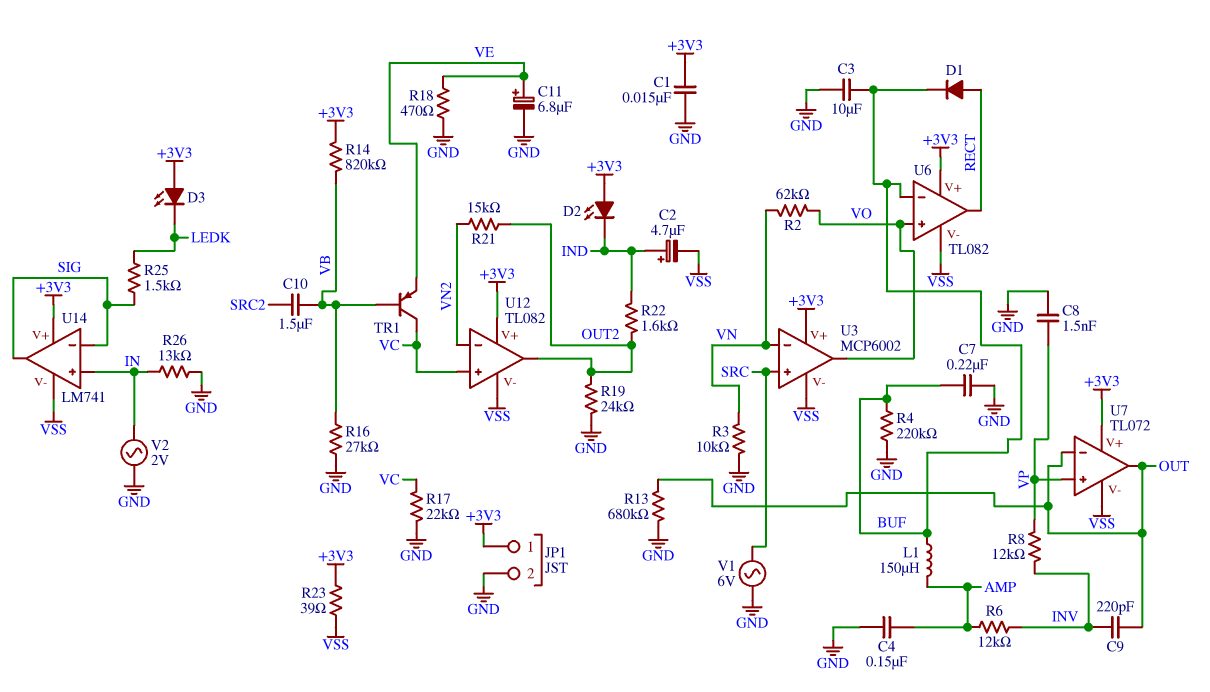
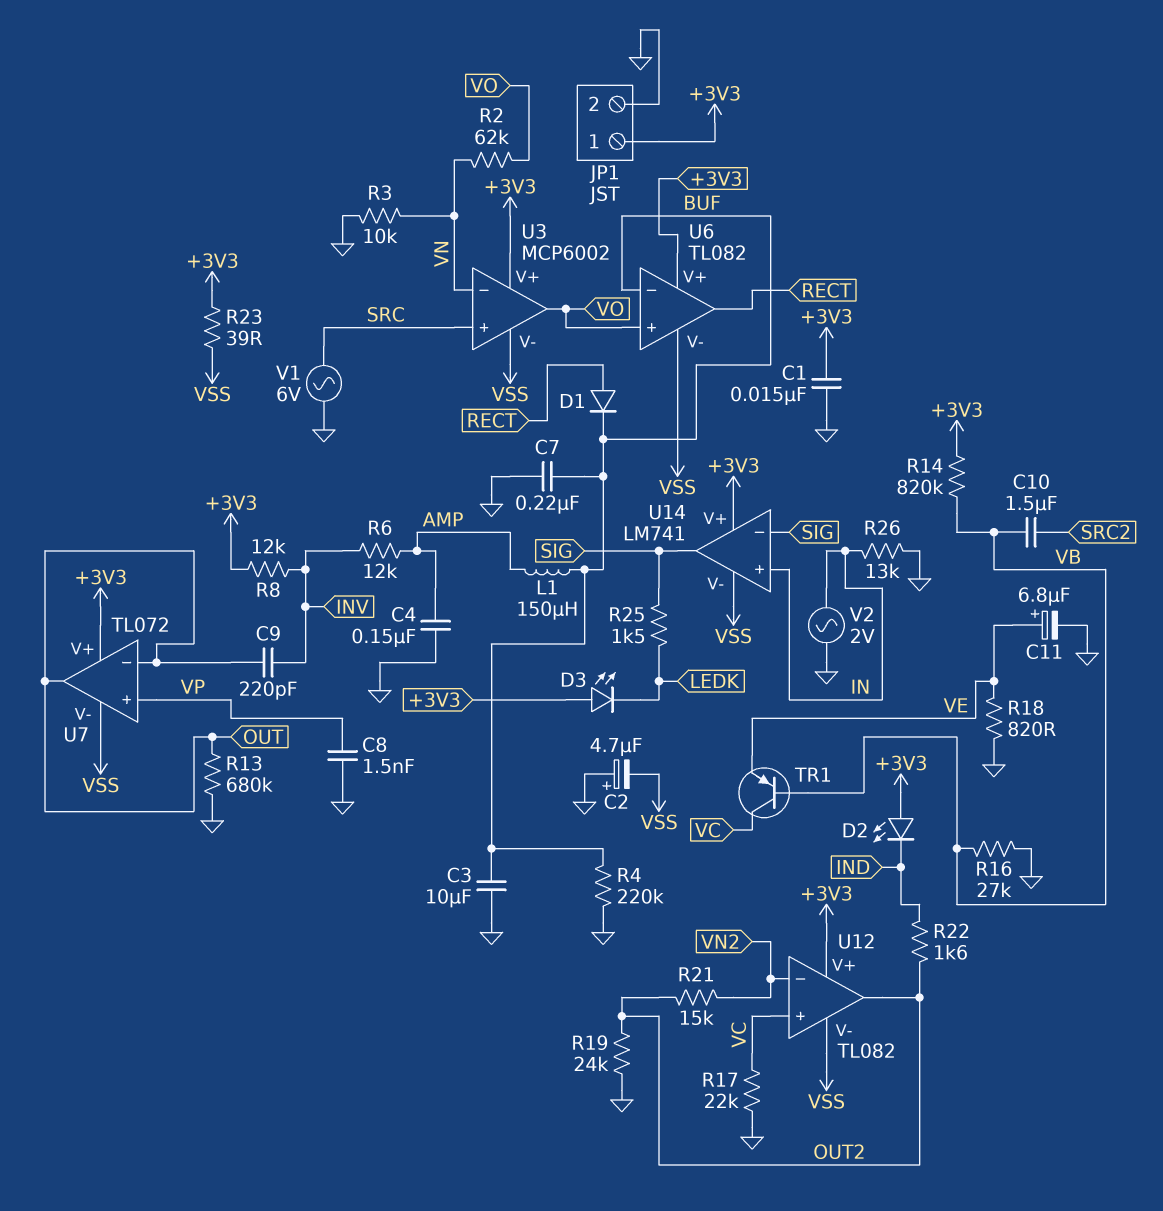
C2: 4.7uF (plus IND, minus VSS) -> 4.7uF (plus GND, minus VSS)
R8: 12k (INV, VP) -> 12k (+3V3, INV)
R18: 470 (GND, VE) -> 820 (GND, VE)

